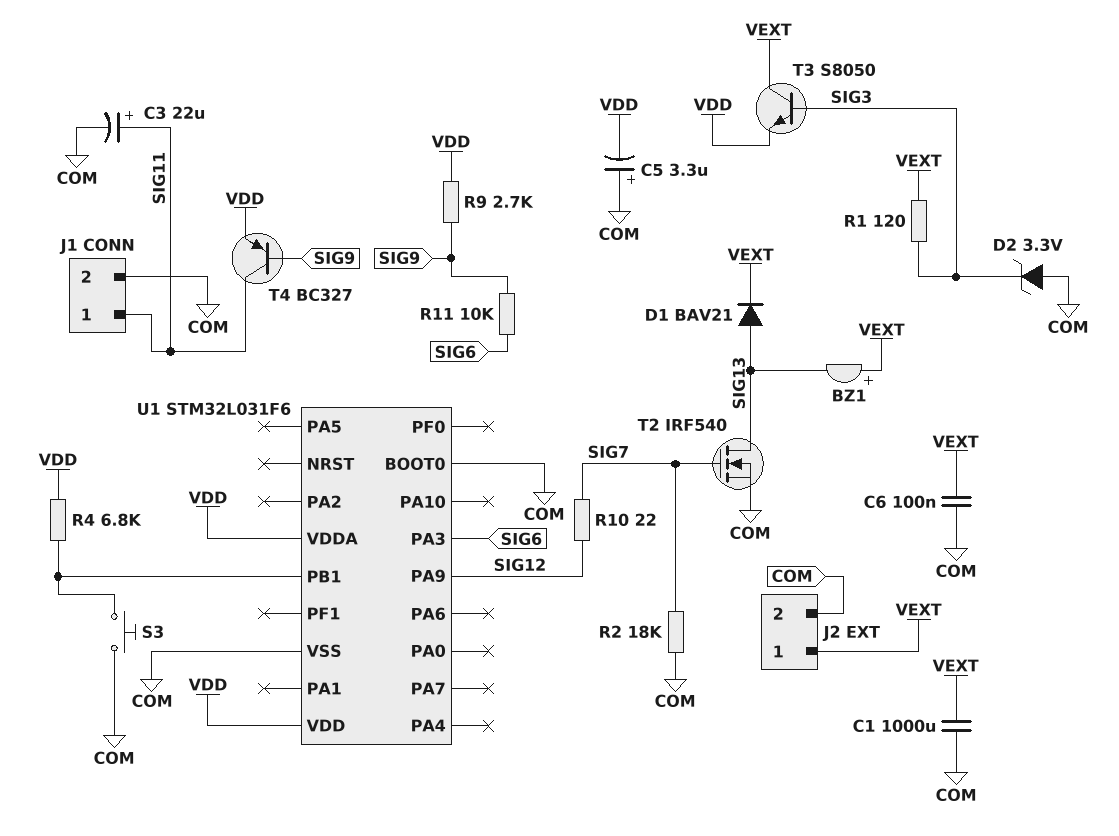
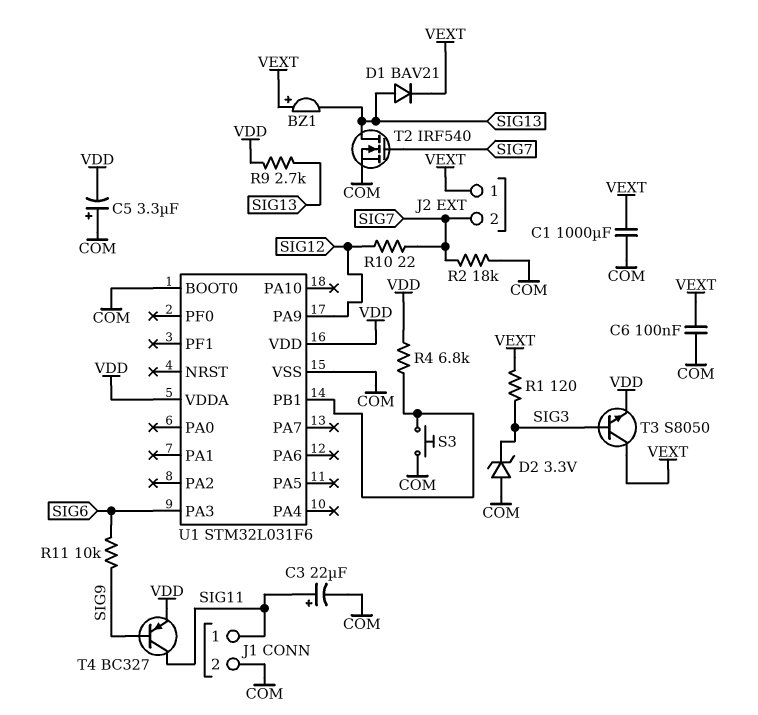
J2 pin 2: COM -> SIG7
R9: 2.7k (SIG9, VDD) -> 2.7k (SIG13, VDD)

